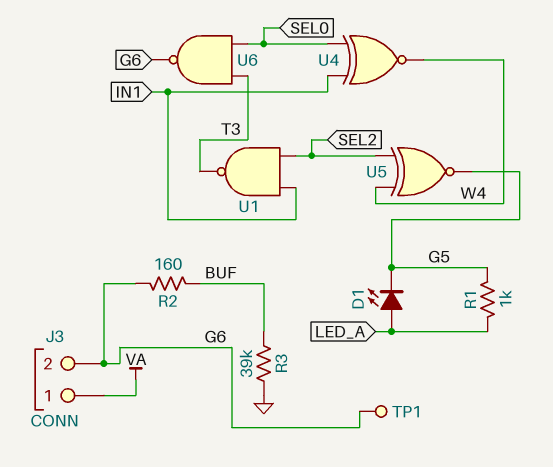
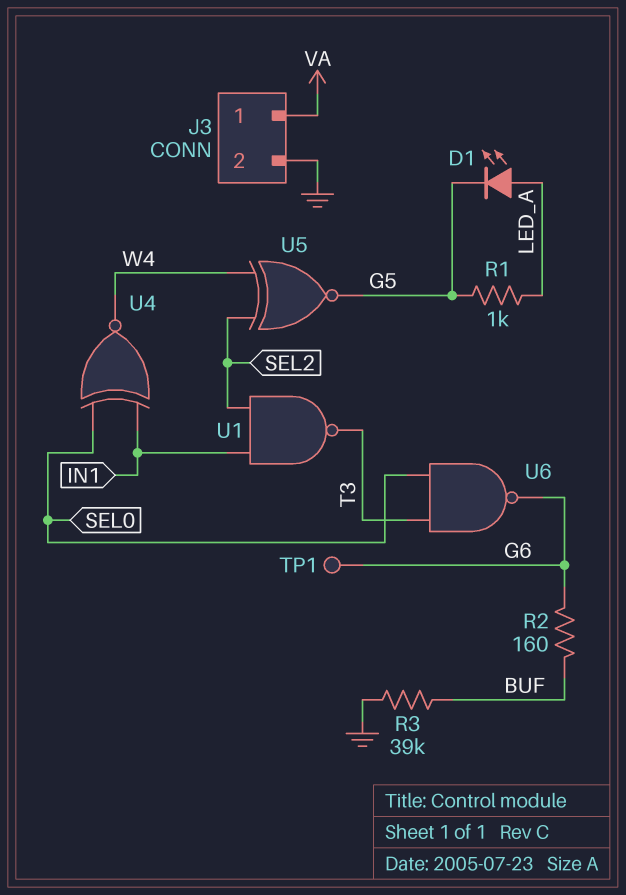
J3 pin 2: G6 -> GND

